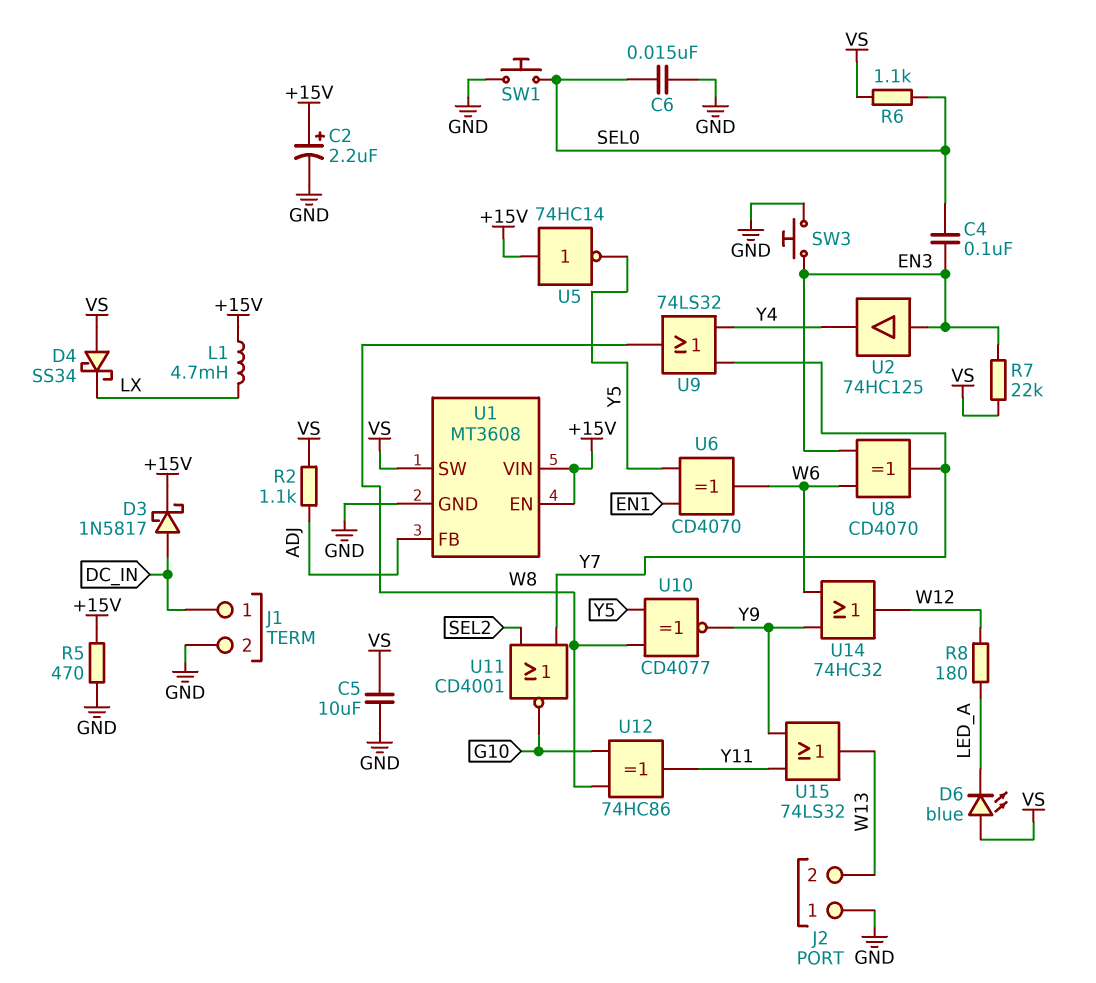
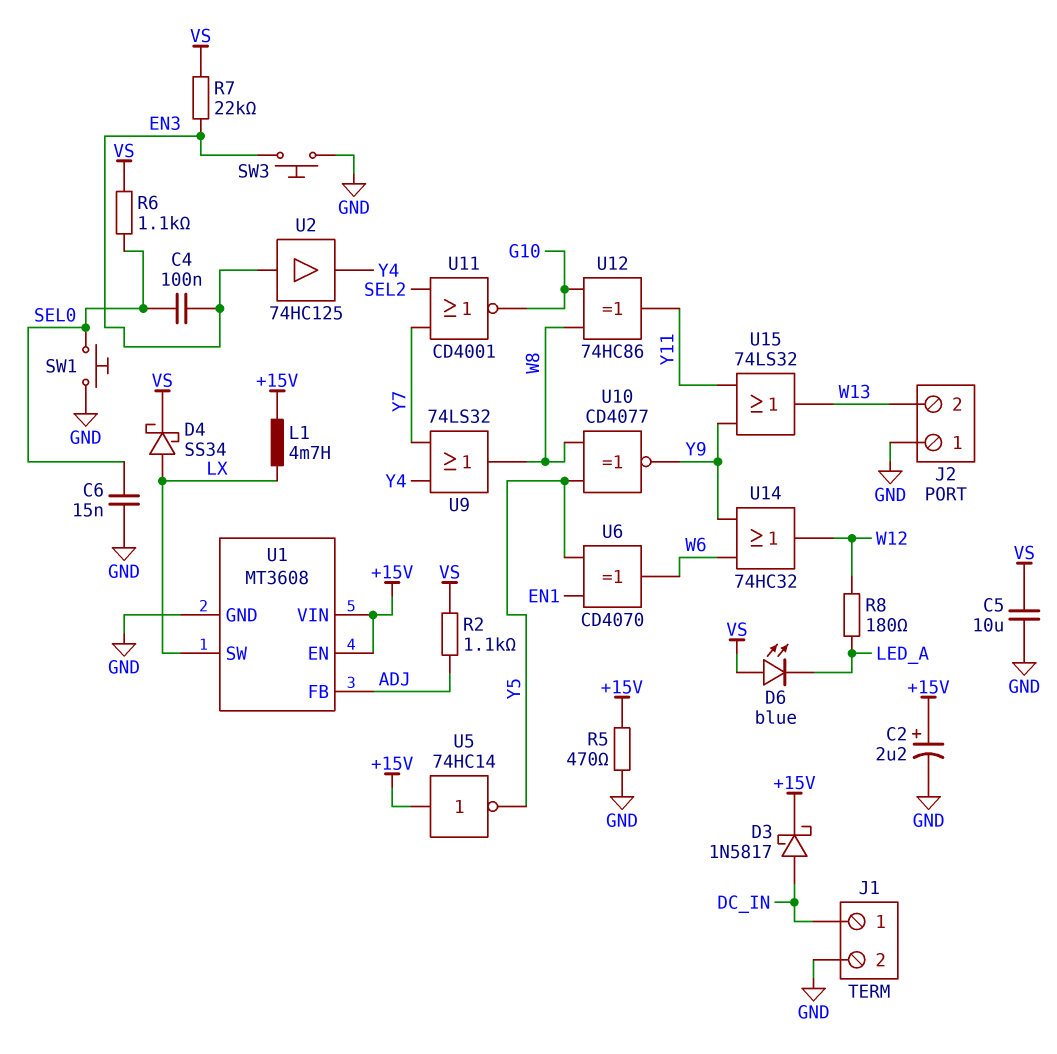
D4: schottky SS34 (A VS, K LX) -> schottky SS34 (A LX, K VS)
U1 pin SW: VS -> LX
U8: XOR CD4070 (in EN3, in W6, out Y7) -> none

